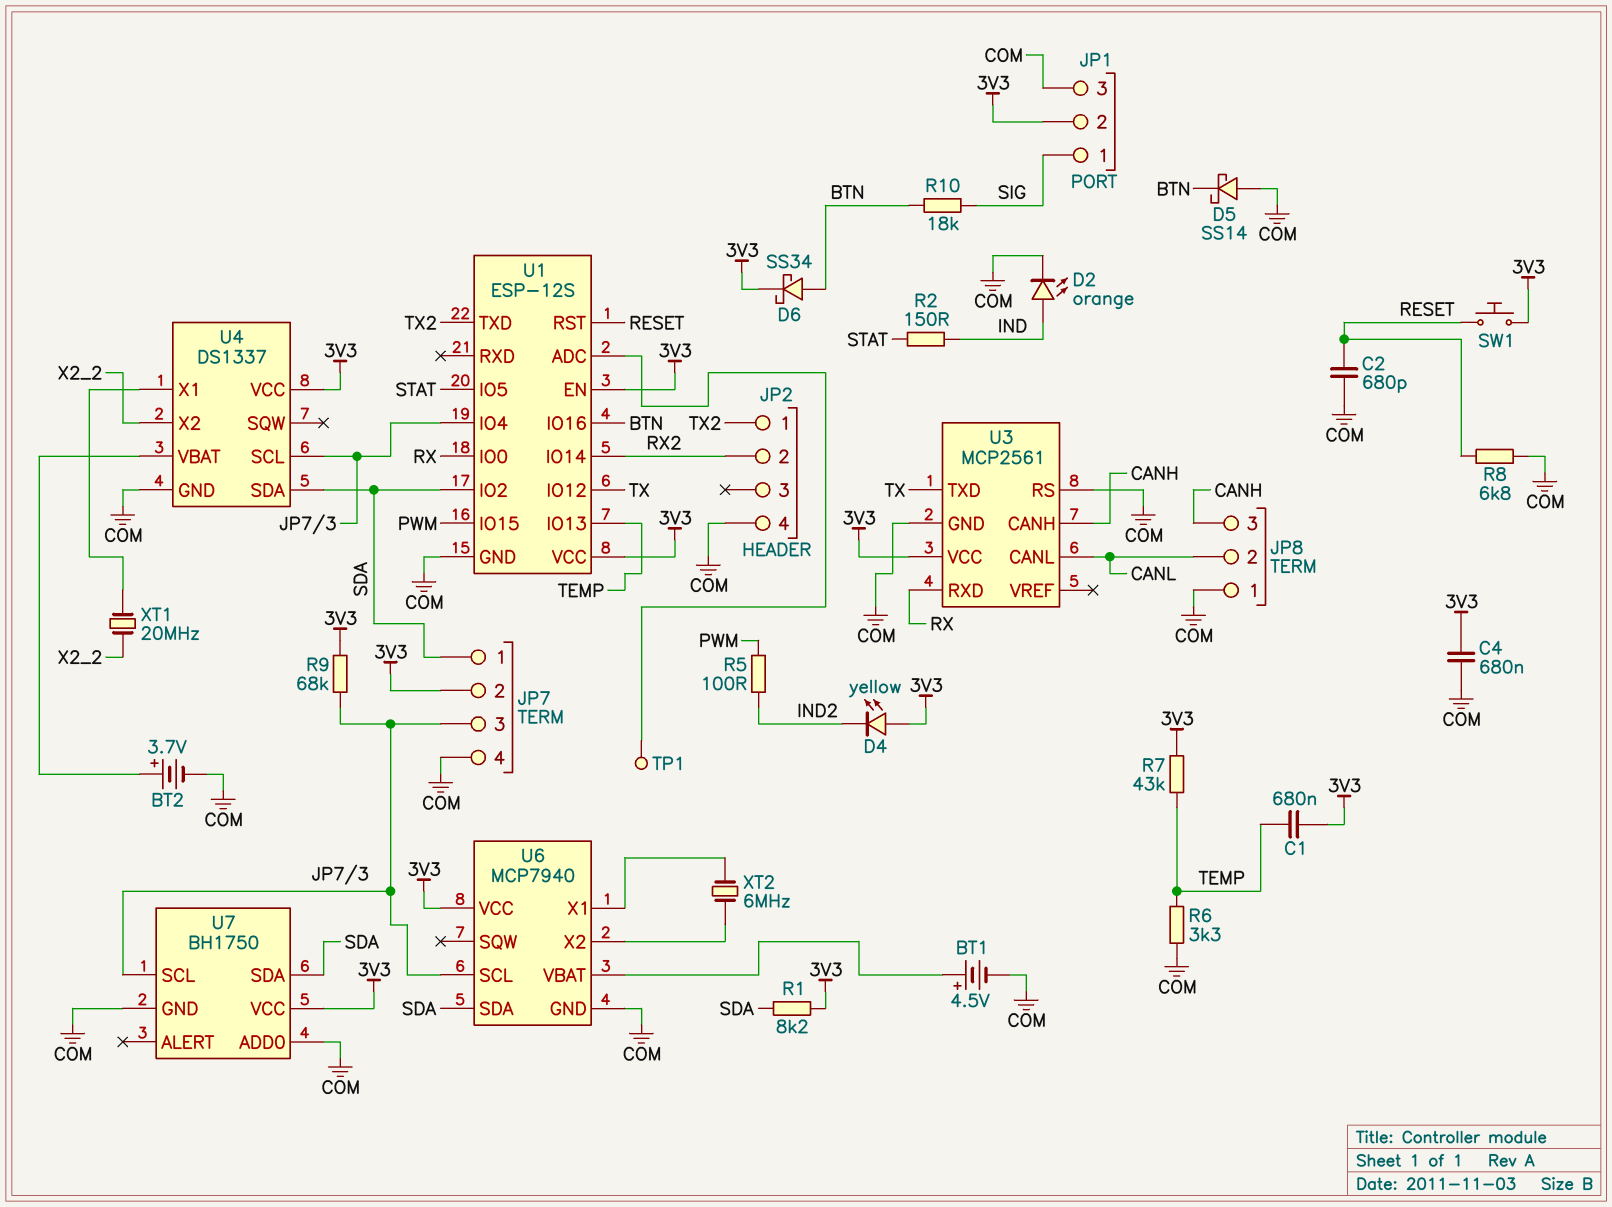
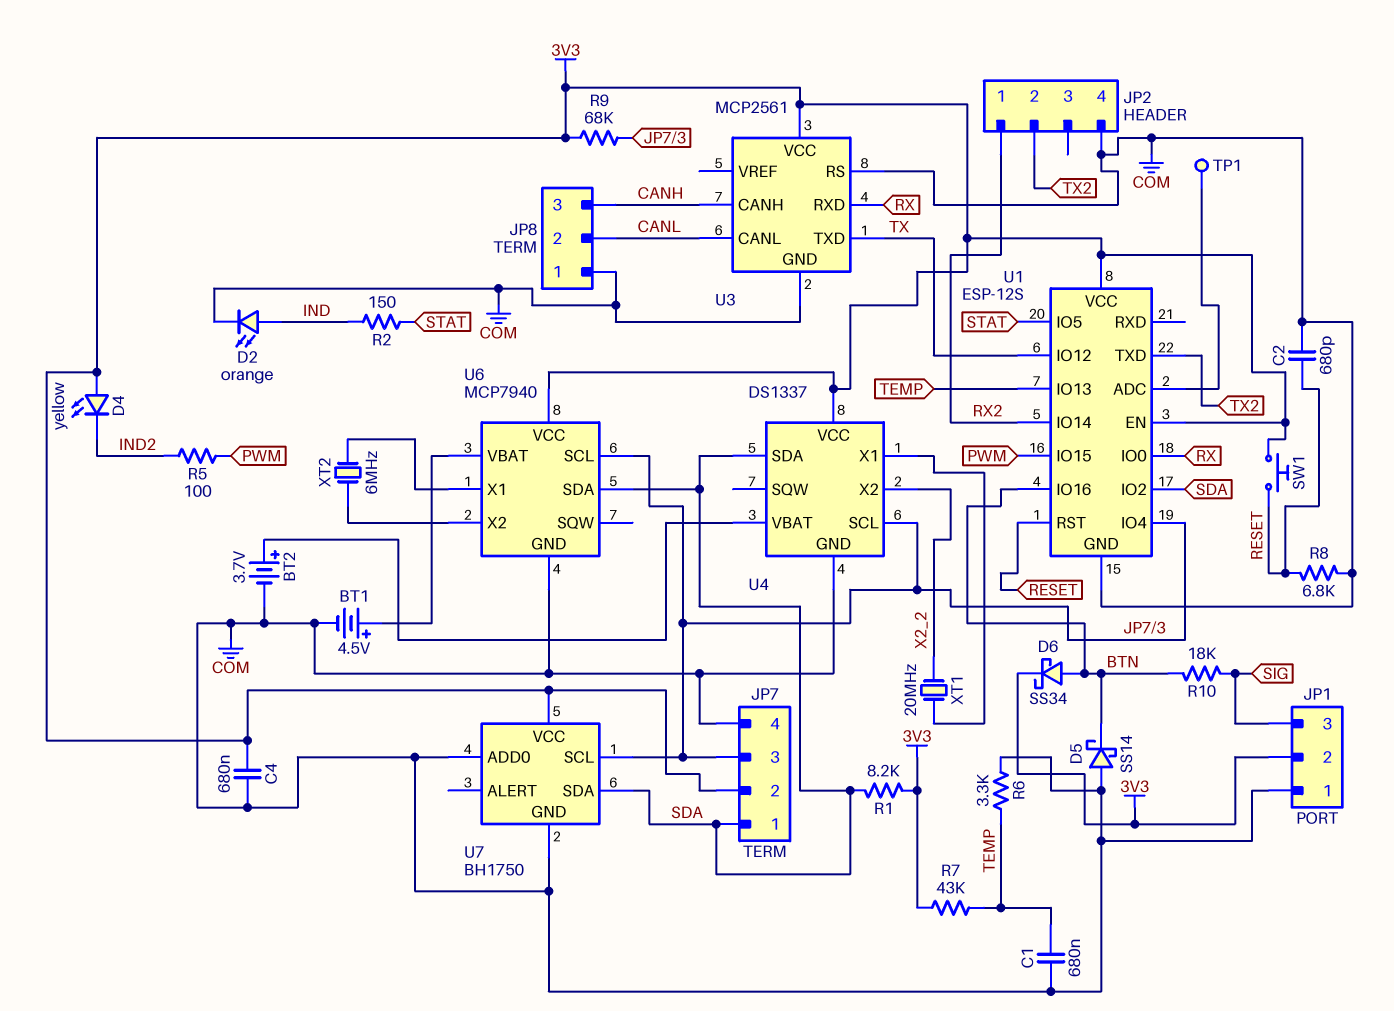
C1: 680nF (3V3, TEMP) -> 680nF (COM, TEMP)
JP1 pin 1: SIG -> COM
JP1 pin 3: COM -> SIG
JP2 pin 1: TX2 -> RX2
JP2 pin 2: RX2 -> TX2

